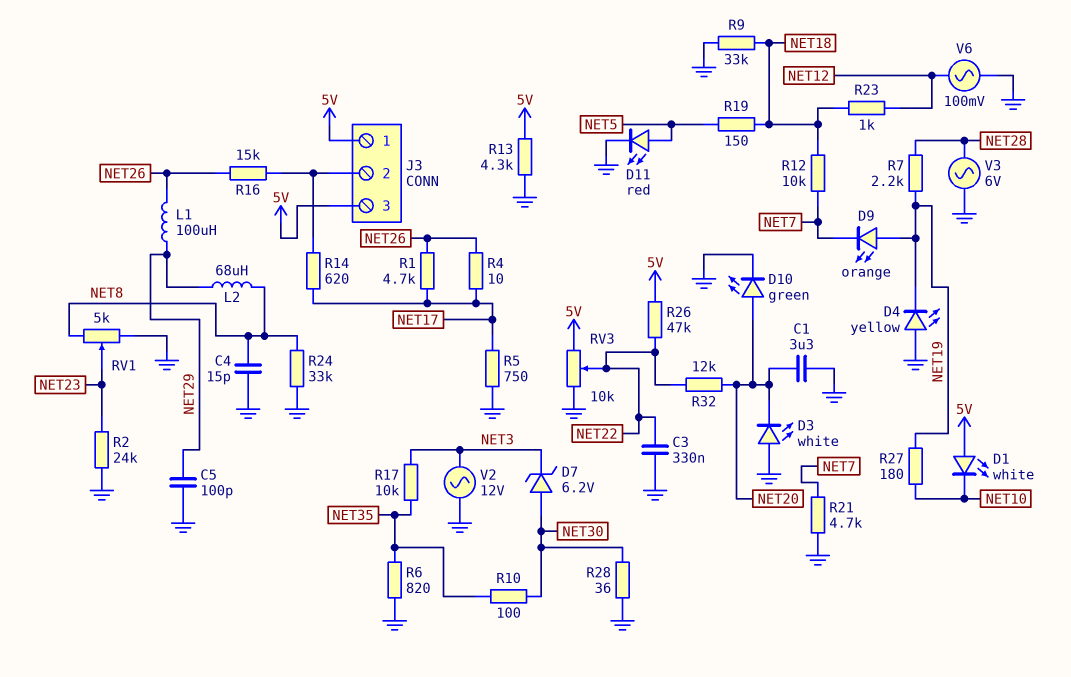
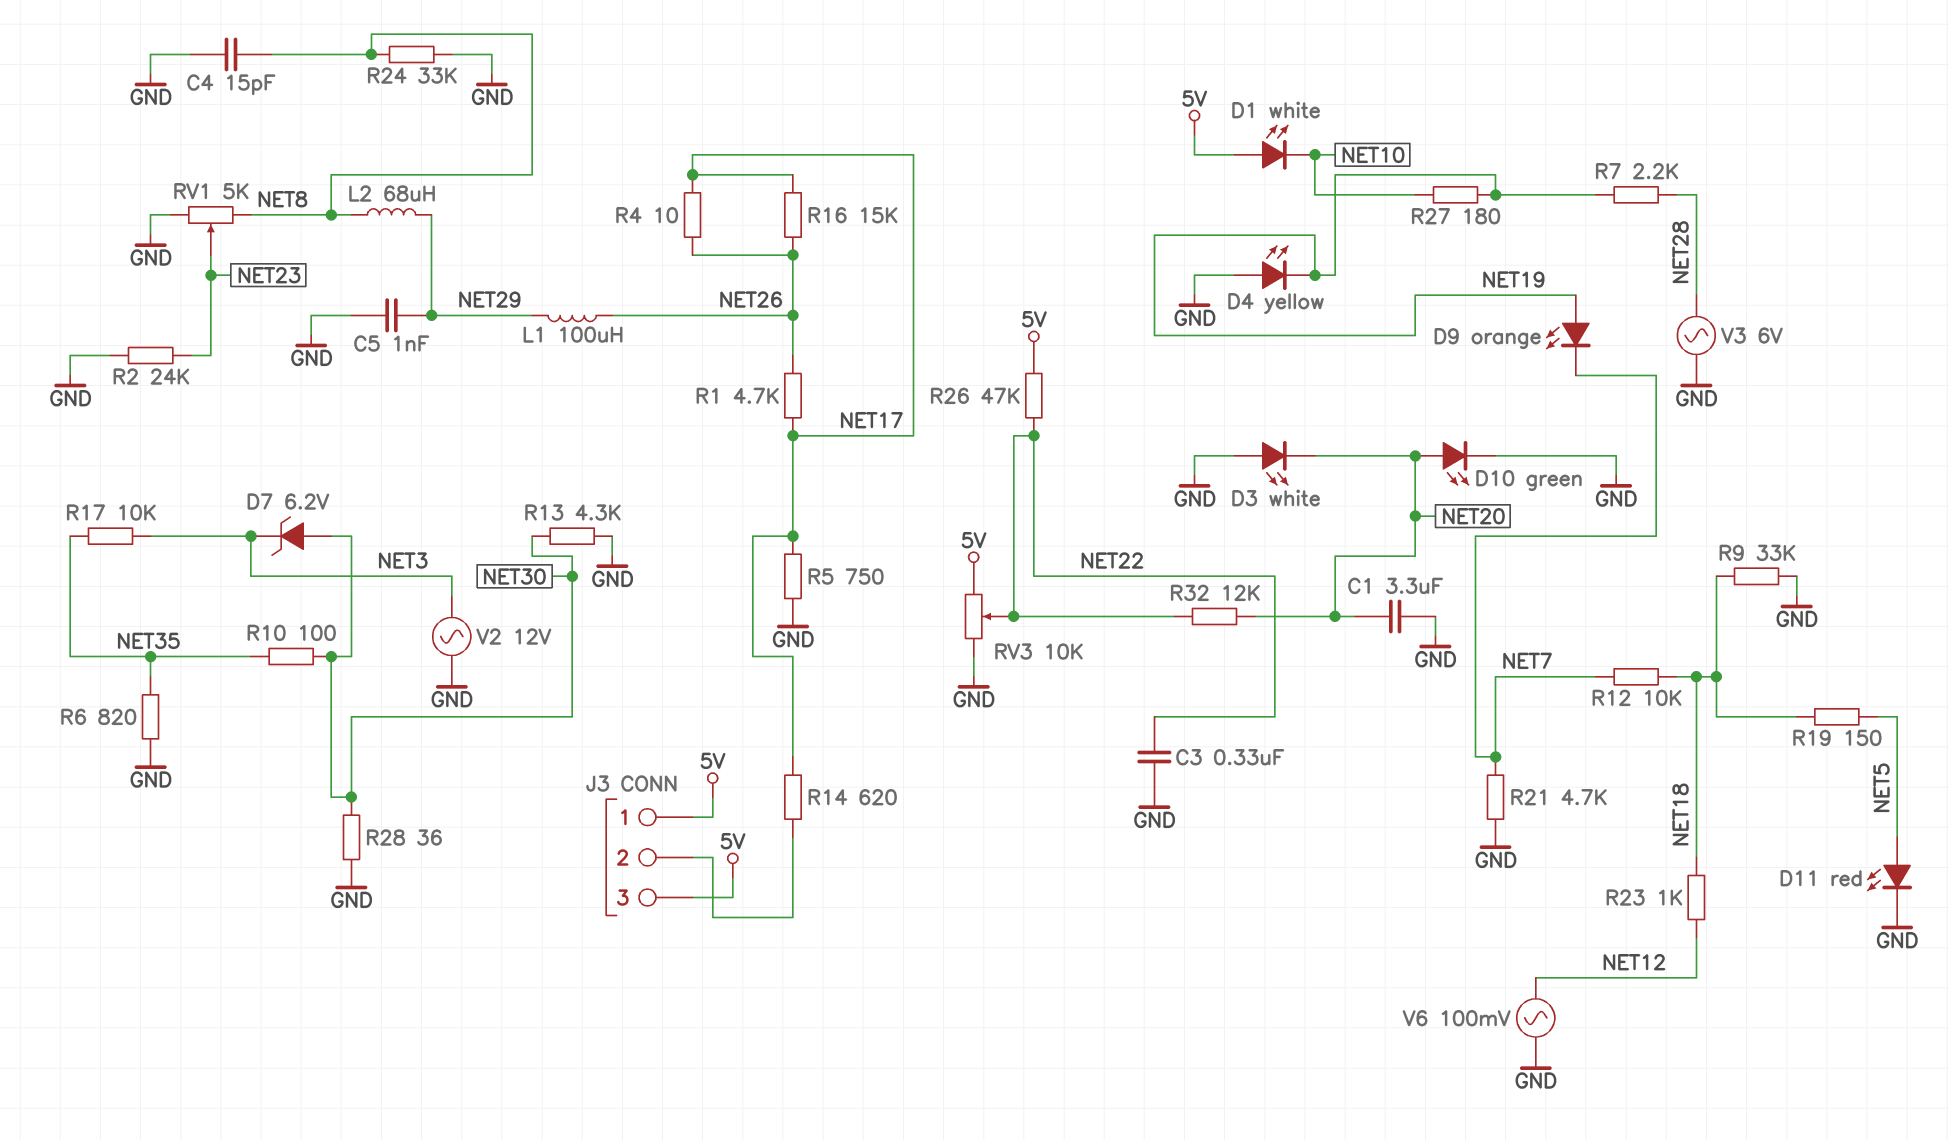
C5: 100pF (GND, NET29) -> 1nF (GND, NET29)
R13: 4.3k (5V, GND) -> 4.3k (GND, NET30)
R16: 15k (J3/2, NET26) -> 15k (NET17, NET26)

